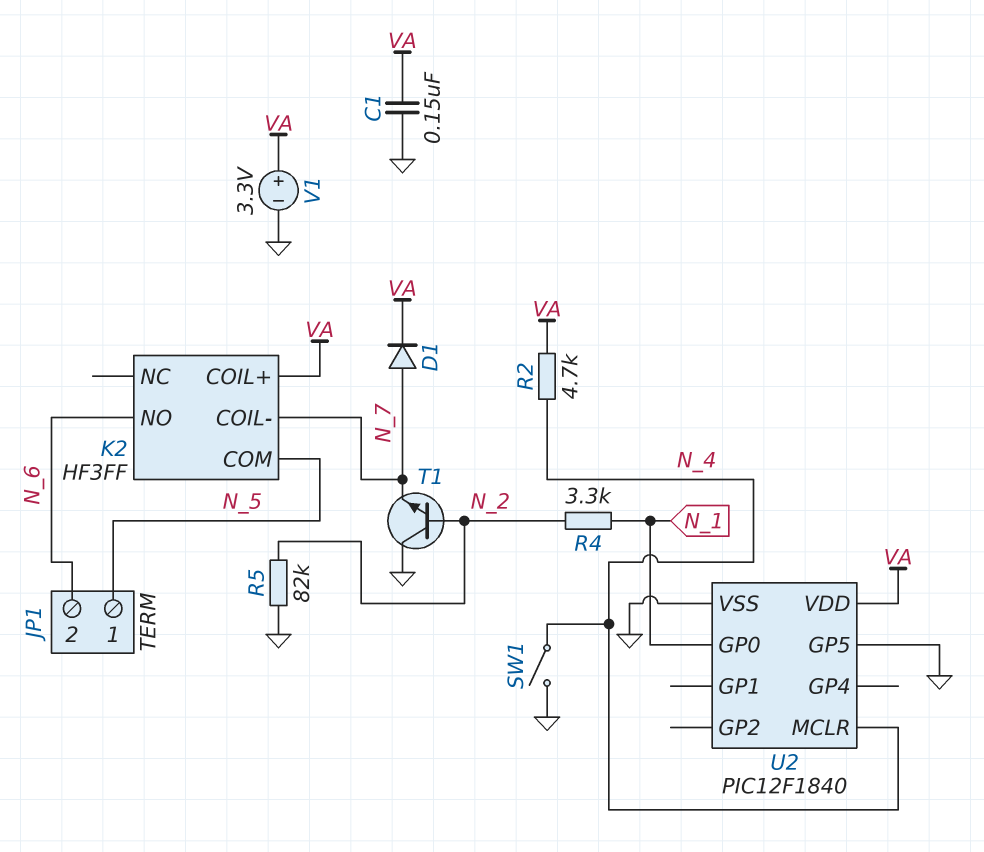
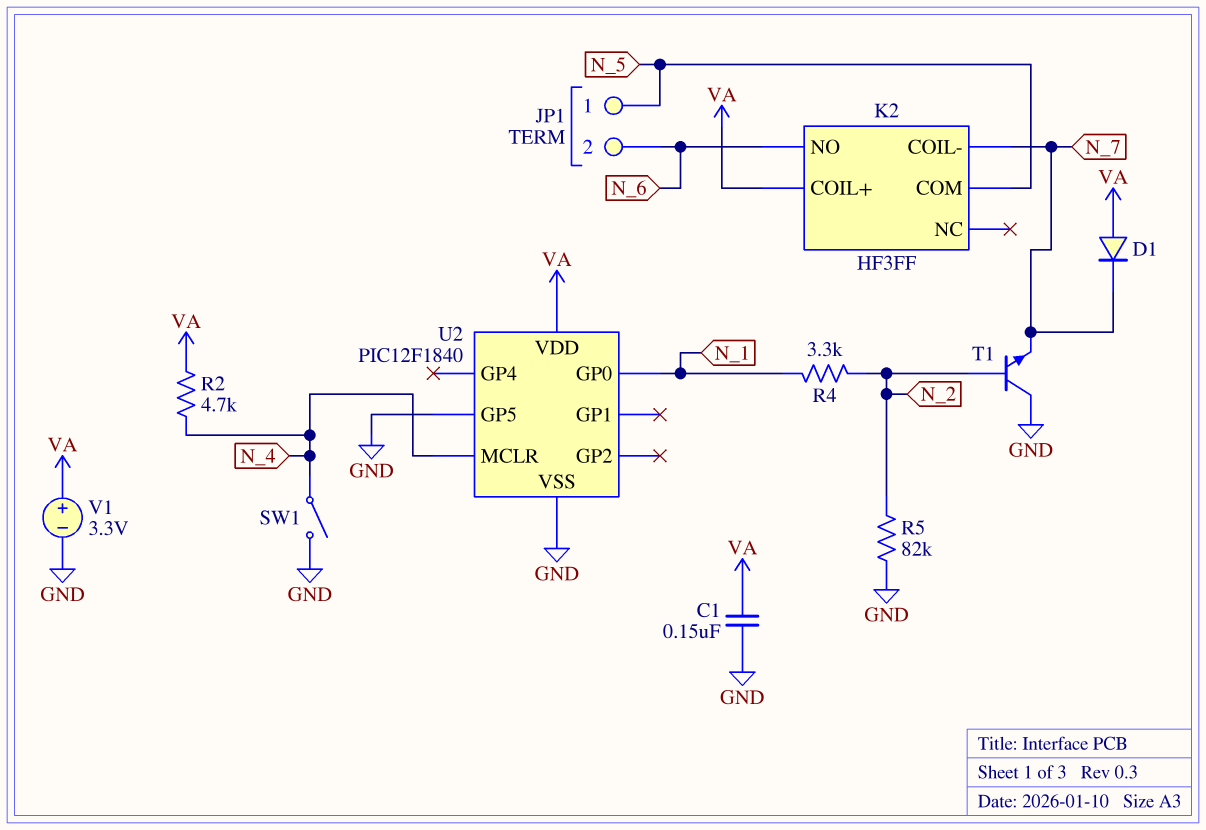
D1: diode (A N_7, K VA) -> diode (A VA, K N_7)

